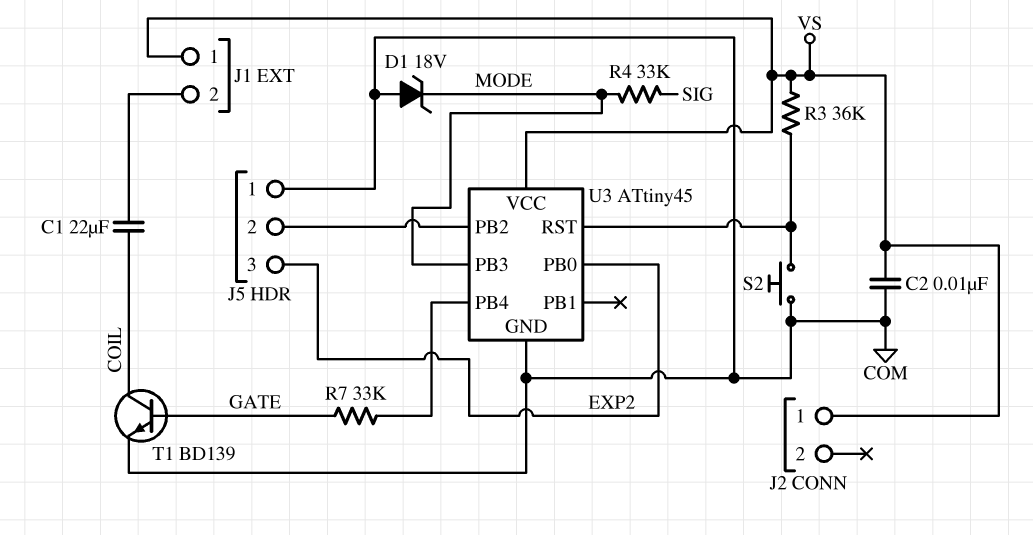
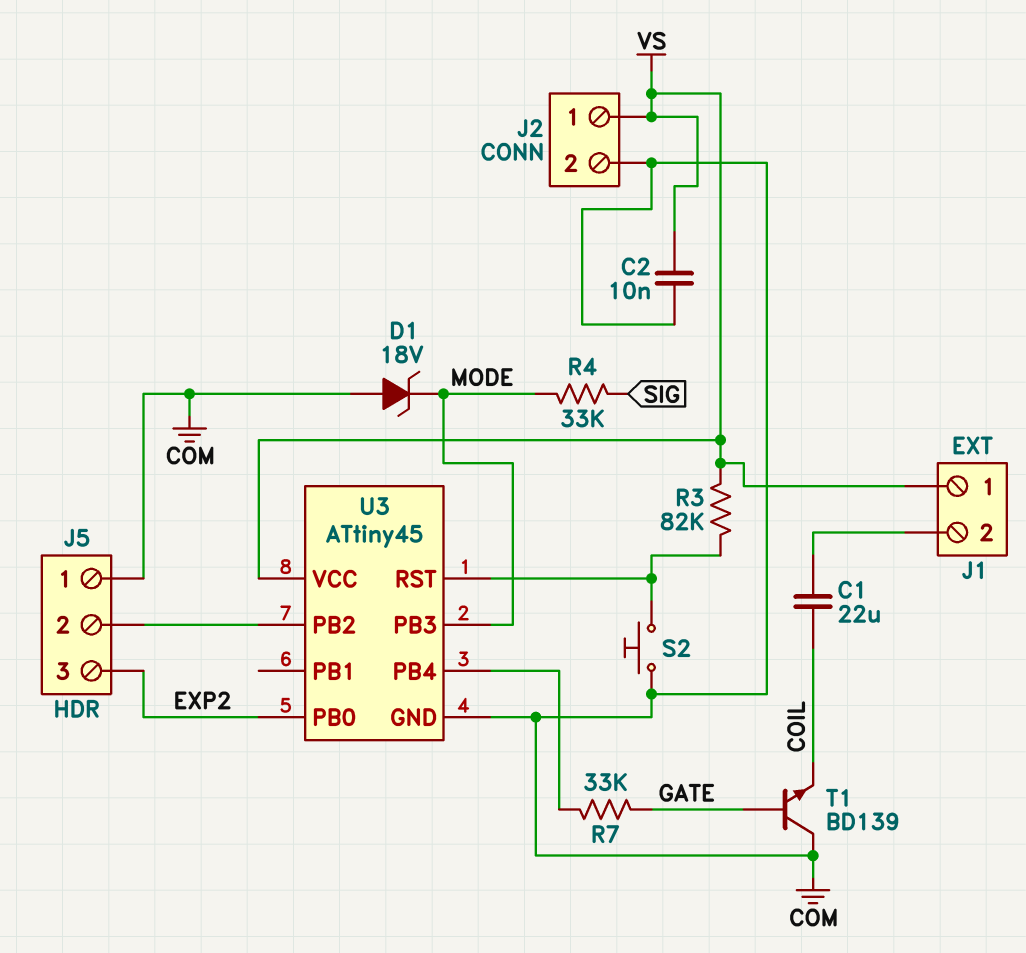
J2 pin 2: none -> COM
R3: 36k (U3/RST, VS) -> 82k (U3/RST, VS)
T1: NPN BD139 (B GATE, C COIL, E COM) -> NPN BD139 (B GATE, C COM, E COIL)

